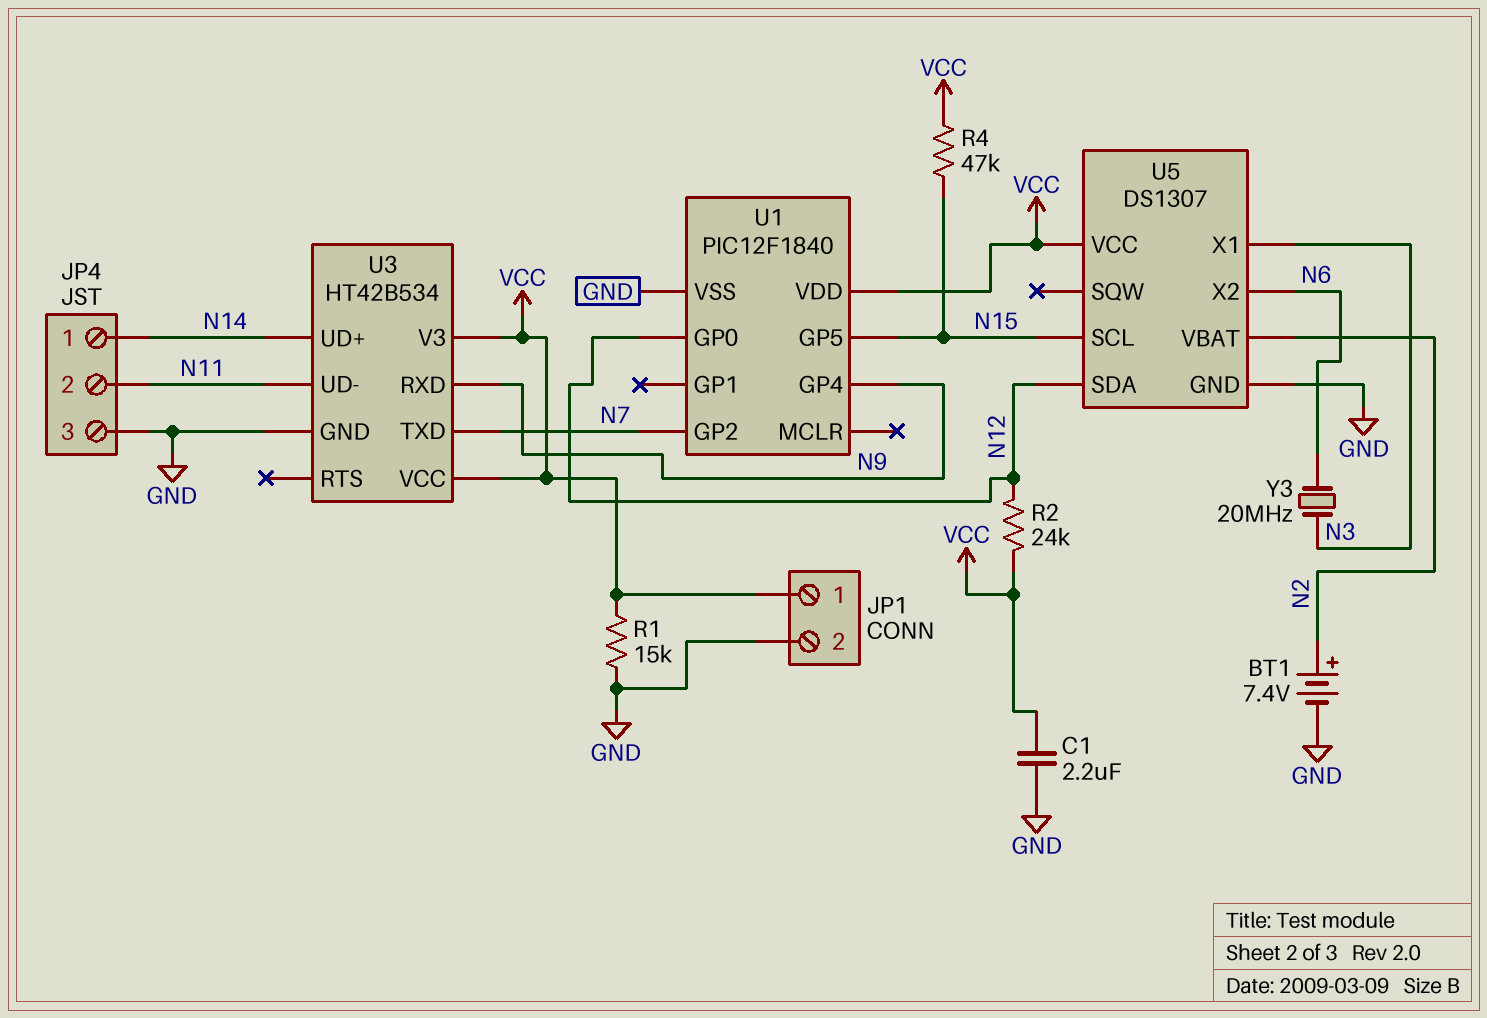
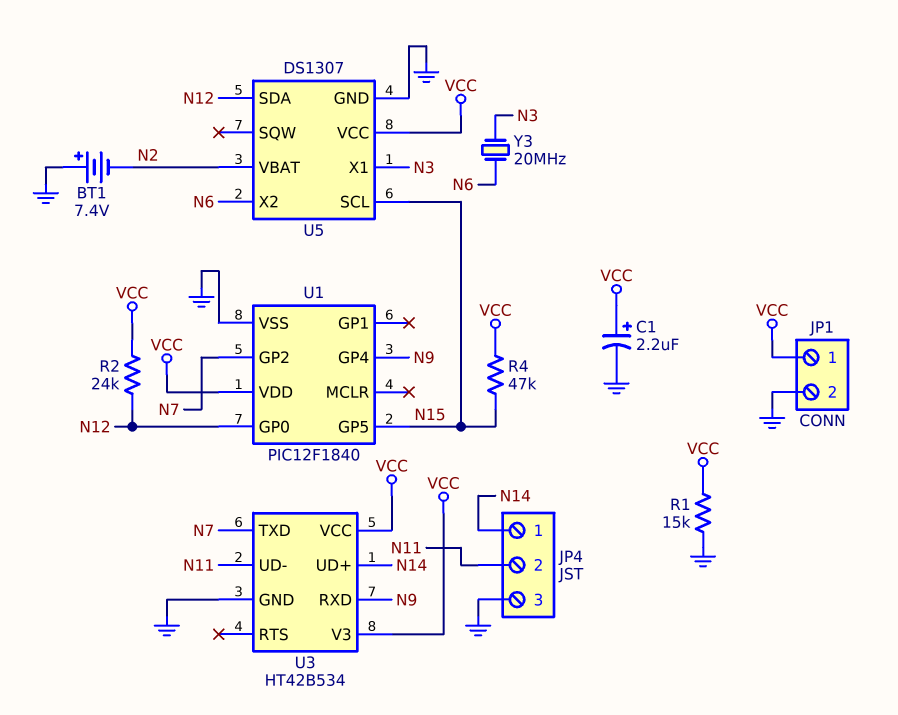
BT1: 7.4V (plus N2, minus GND) -> 7.4V (plus GND, minus N2)
C1: 2.2uF (GND, VCC) -> 2.2uF (plus VCC, minus GND)

